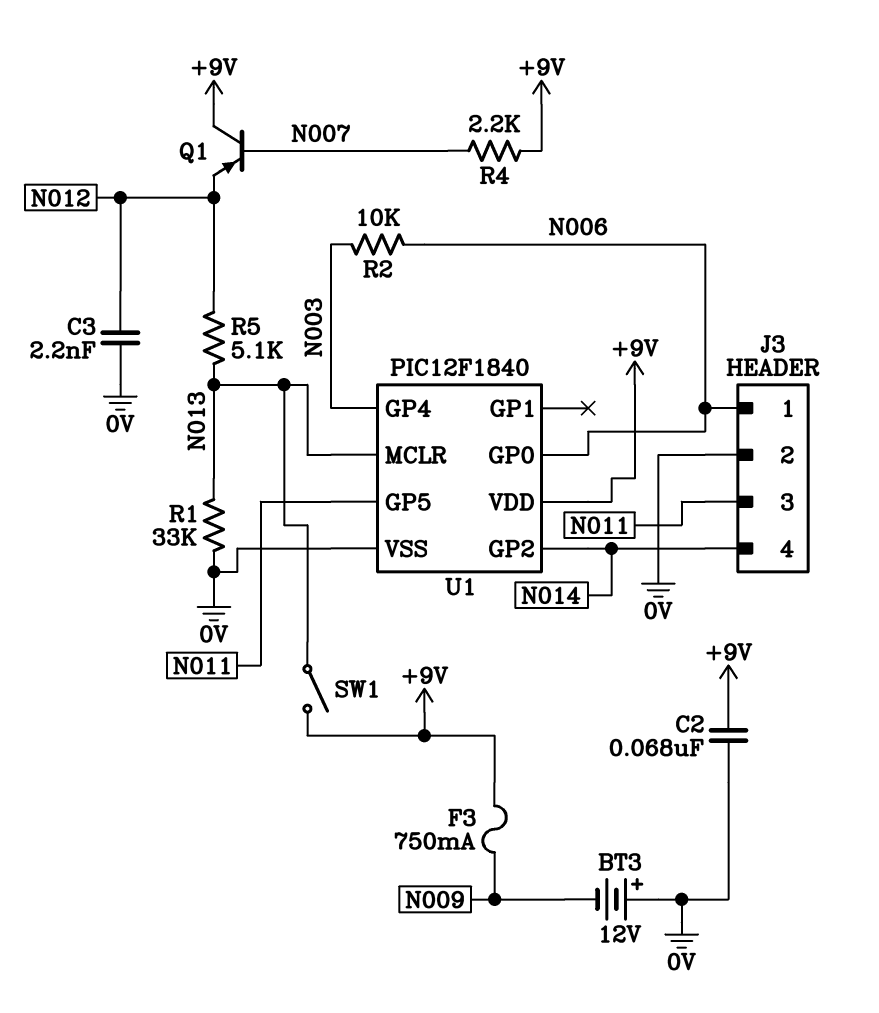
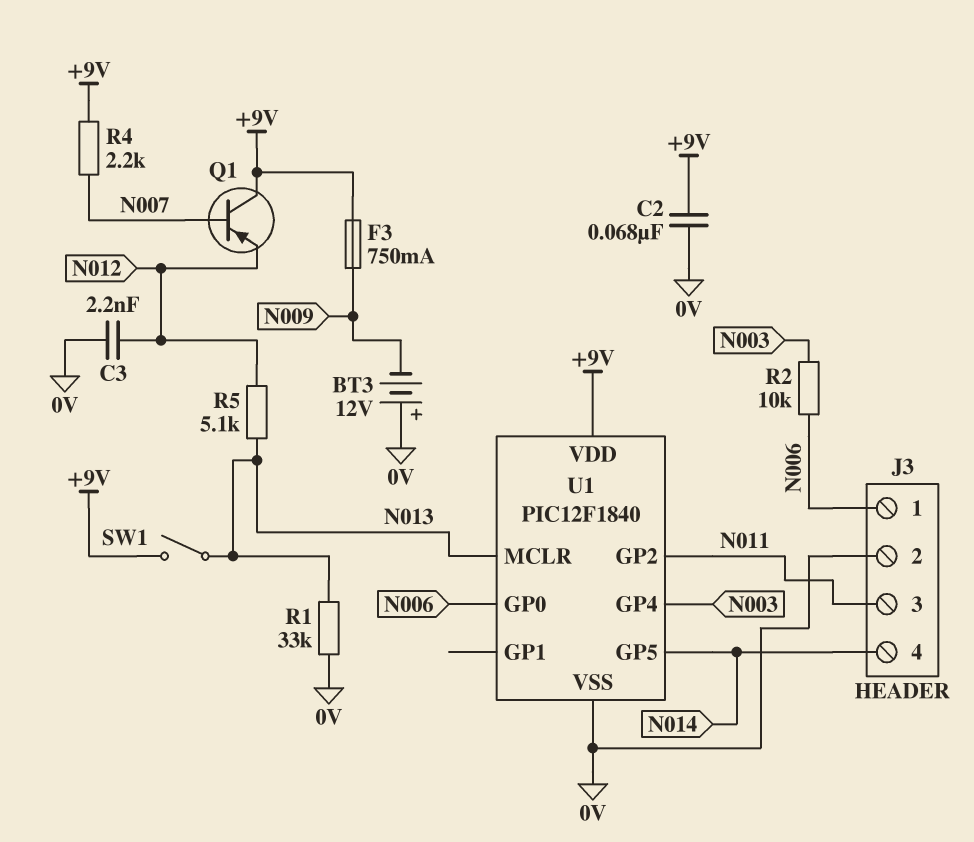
U1 pin GP2: N014 -> N011
U1 pin GP5: N011 -> N014

